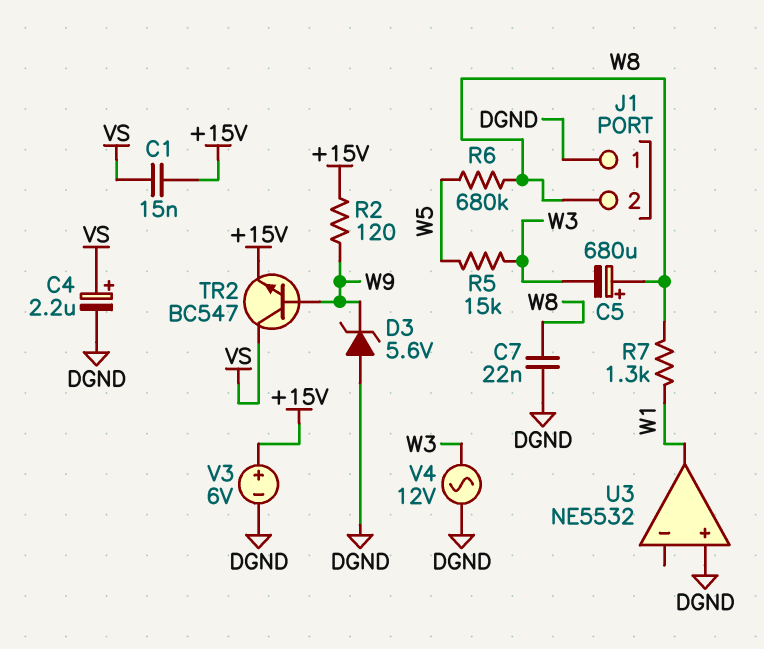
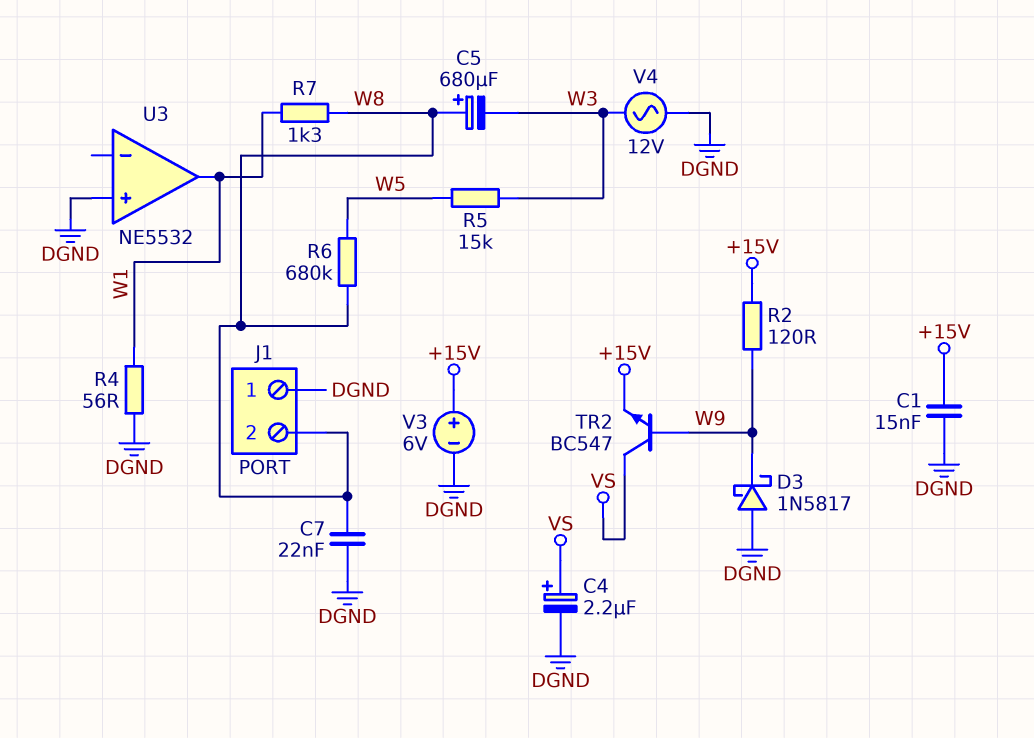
C1: 15nF (+15V, VS) -> 15nF (+15V, DGND)
D3: zener 5.6V (A DGND, K W9) -> schottky 1N5817 (A DGND, K W9)
R4: none -> 56 (DGND, W1)

